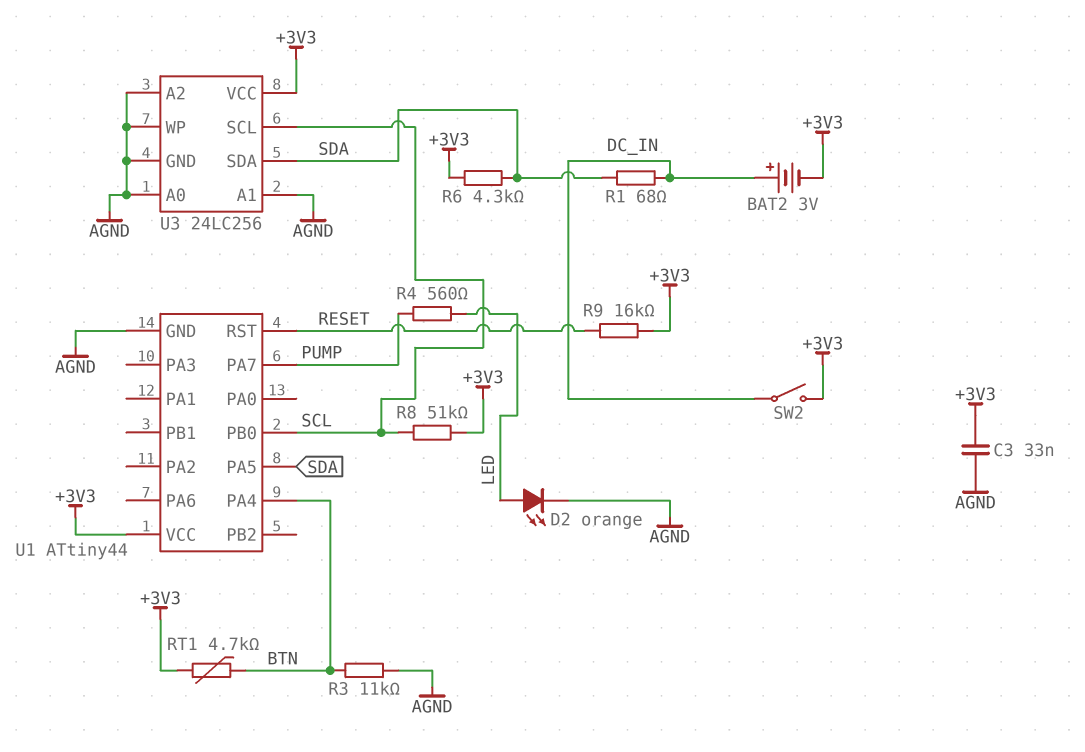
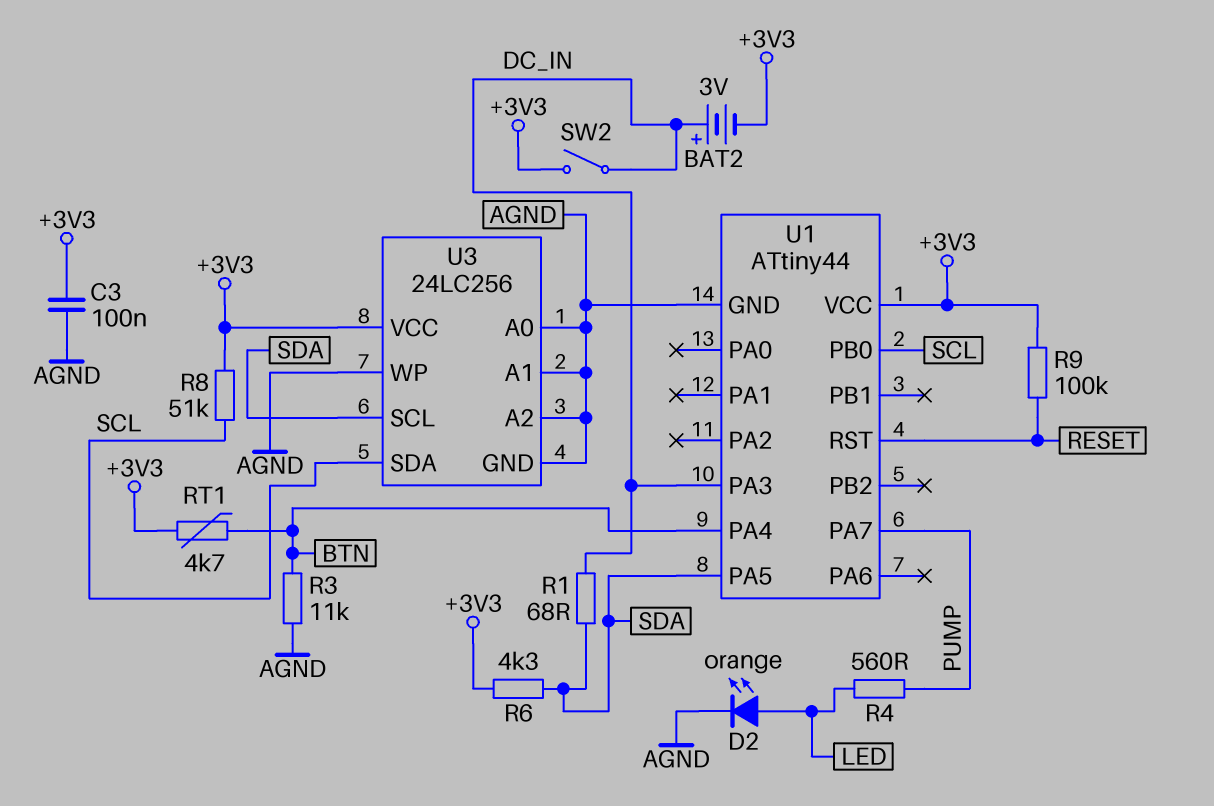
C3: 33nF (+3V3, AGND) -> 100nF (+3V3, AGND)
R9: 16k (+3V3, RESET) -> 100k (+3V3, RESET)
U1 pin PA3: none -> DC_IN
U3 pin SCL: SCL -> SDA
U3 pin SDA: SDA -> SCL

